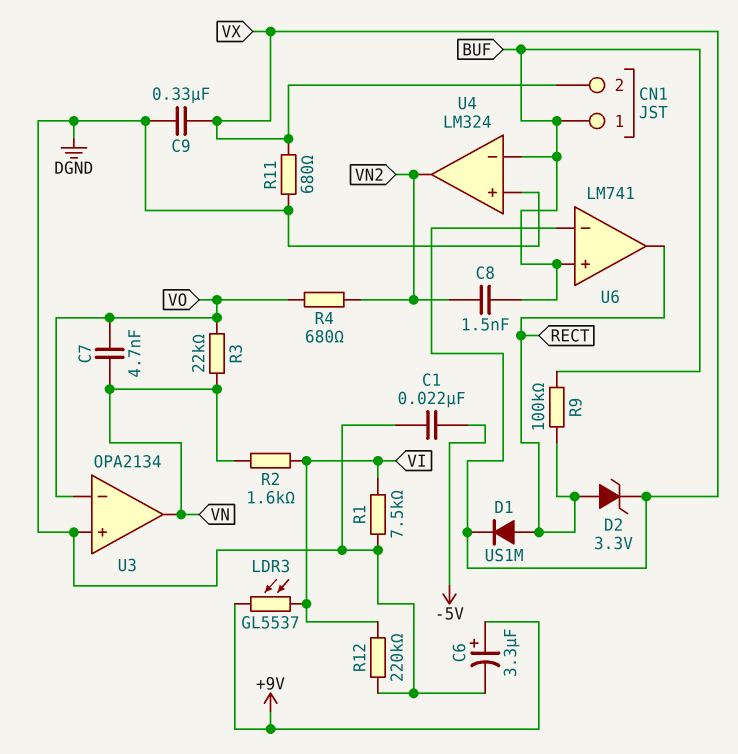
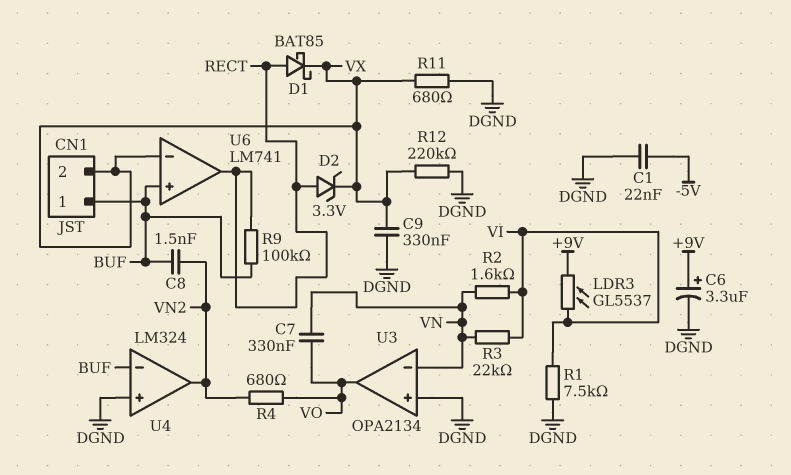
C7: 4.7nF (VN, VO) -> 330nF (VN, VO)
D1: diode US1M (A RECT, K VX) -> schottky BAT85 (A RECT, K VX)
R3: 22k (VN, VO) -> 22k (VI, VN)
R12: 220k (DGND, VI) -> 220k (DGND, VX)
U3 pin in-: VO -> VN
U3 pin out: VN -> VO

